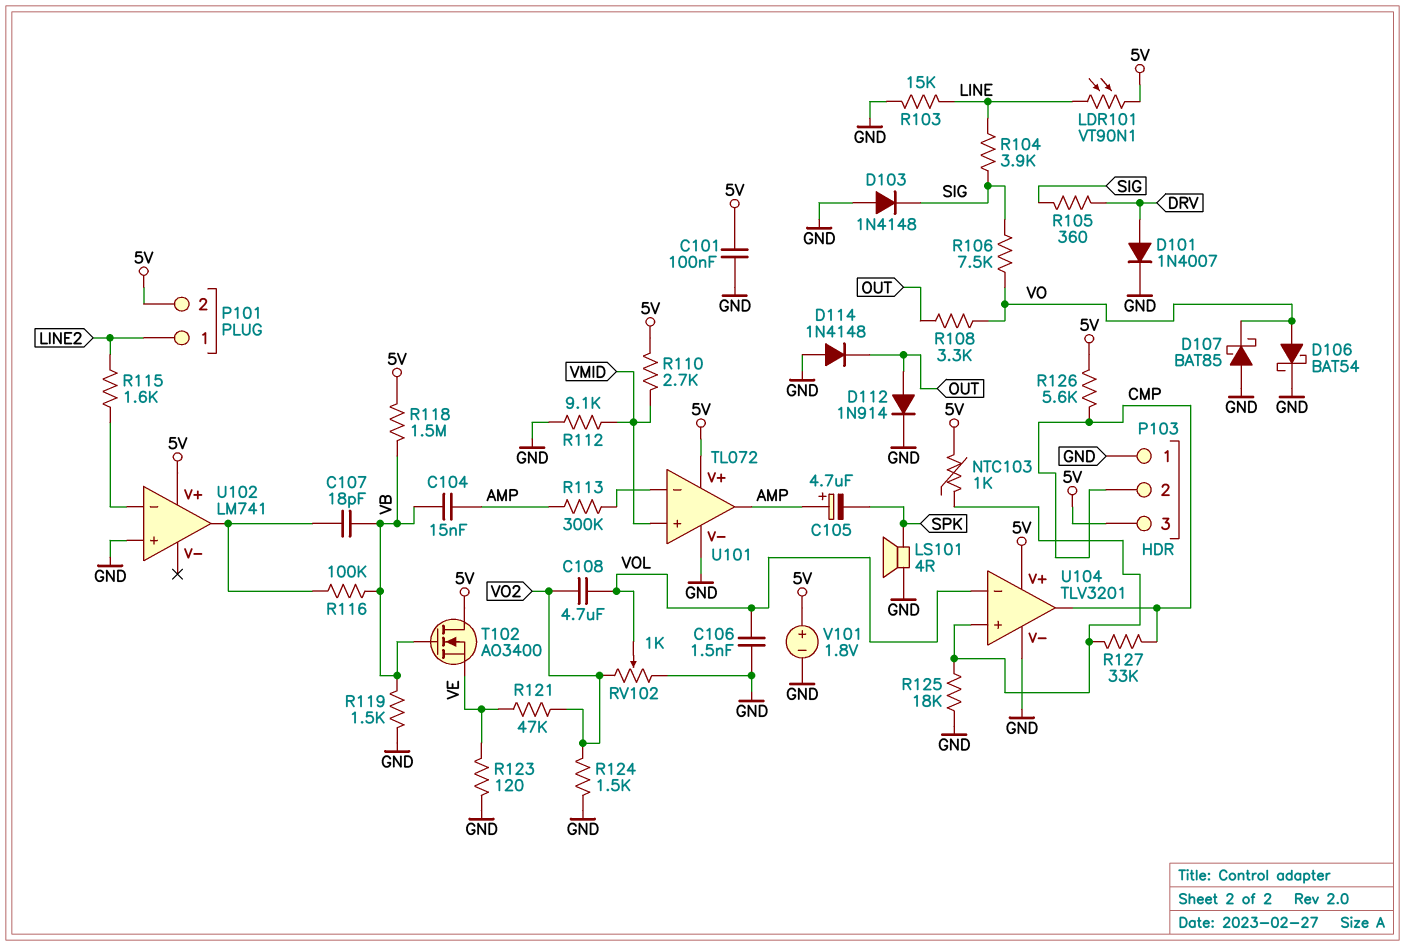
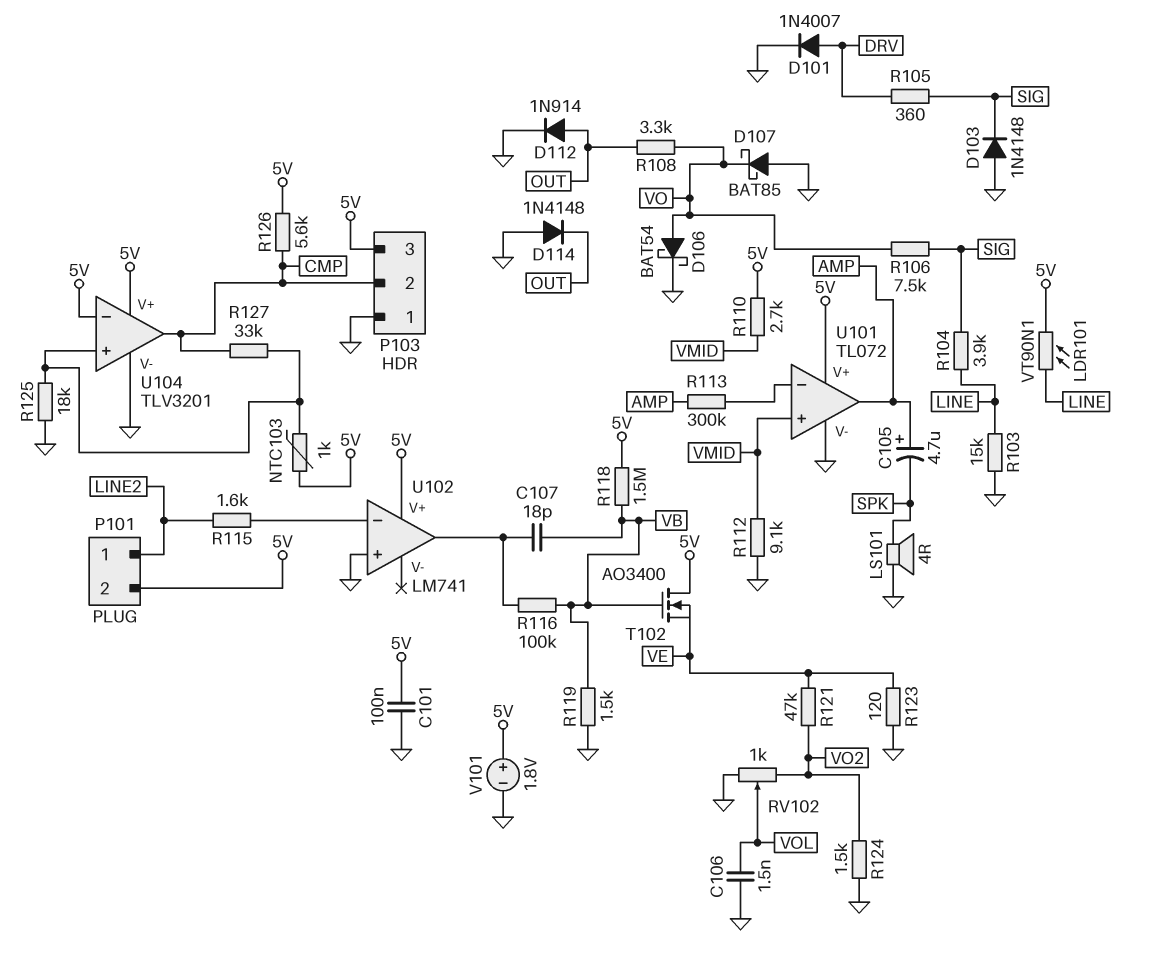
C104: 15nF (AMP, VB) -> none
C108: 4.7uF (VO2, VOL) -> none
U104 pin in-: VOL -> 5V

